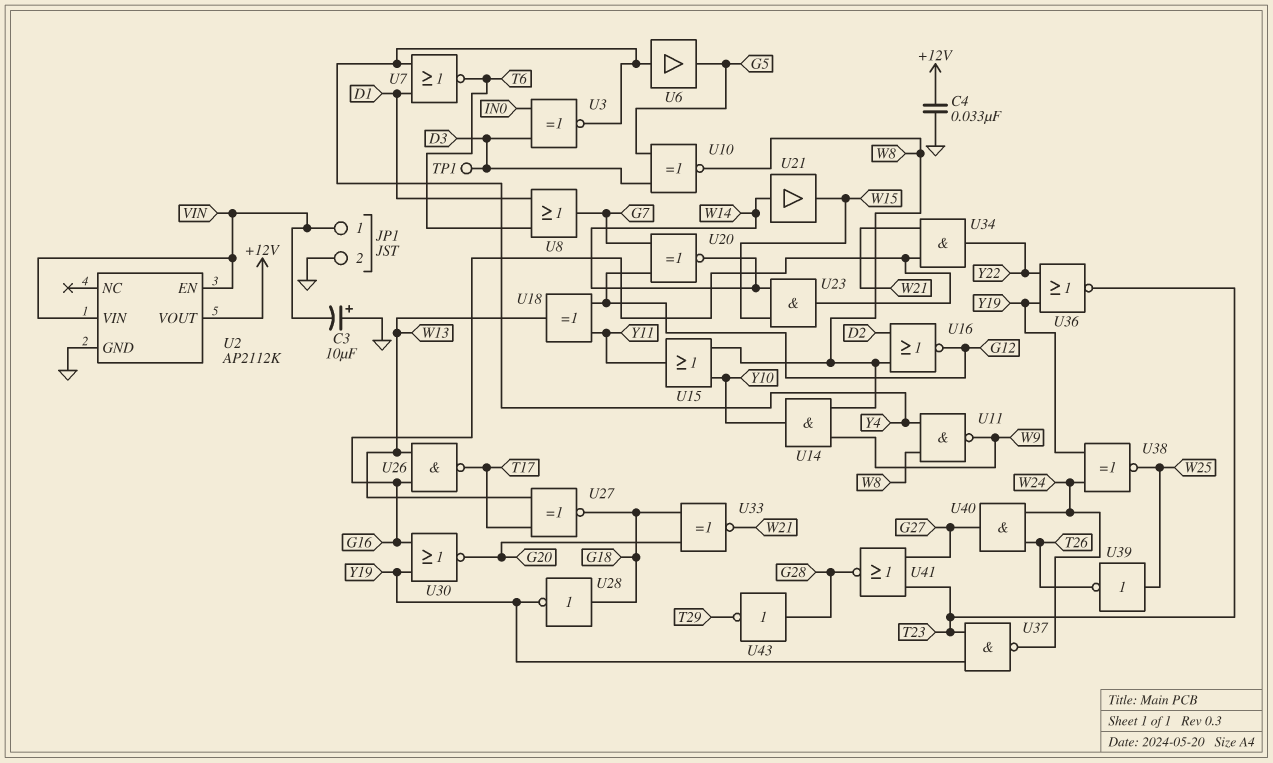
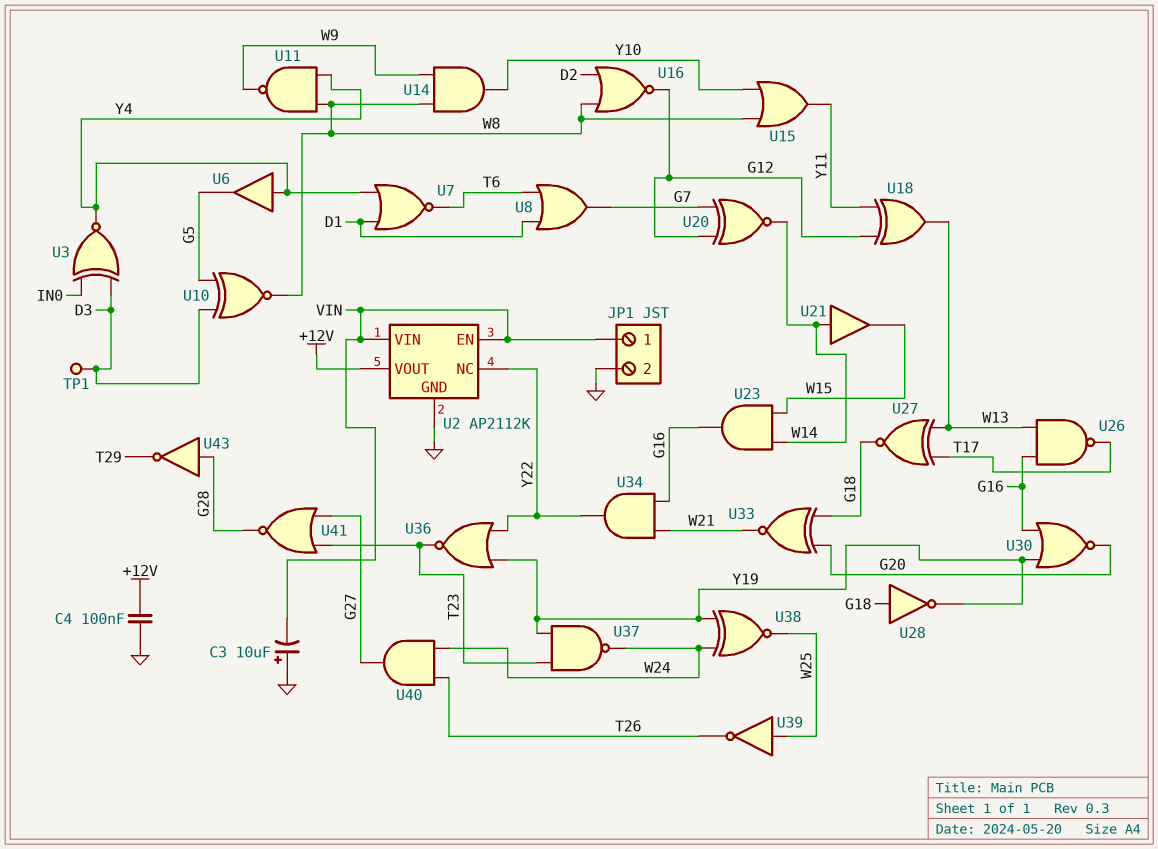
C4: 33nF (+12V, GND) -> 100nF (+12V, GND)
U2 pin NC: none -> Y22

